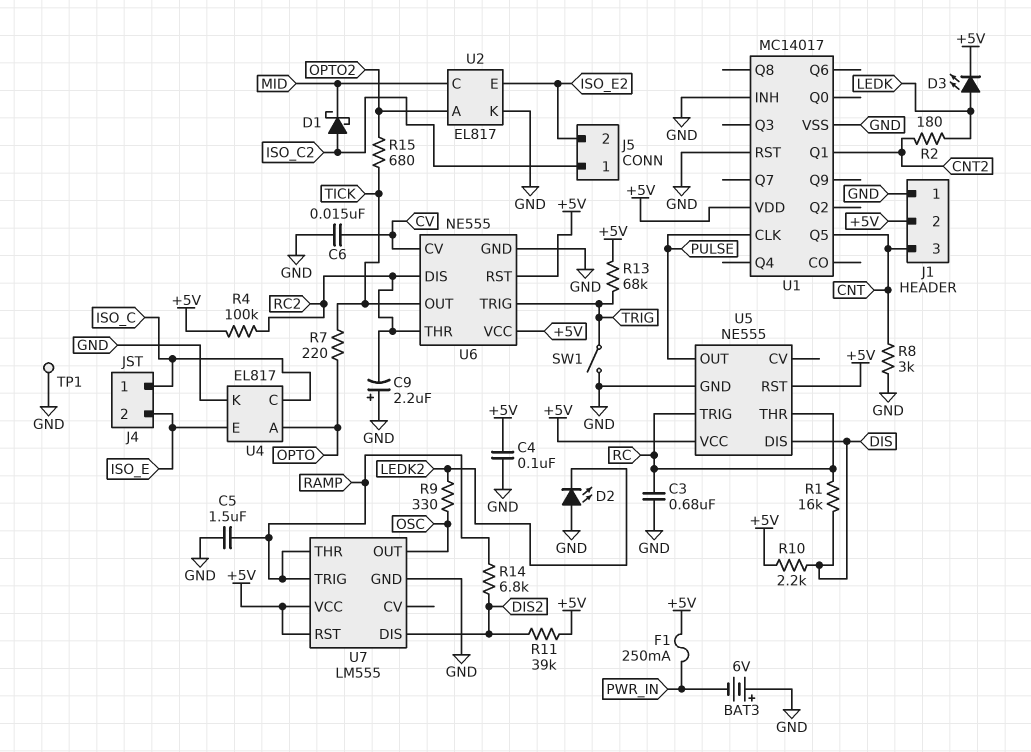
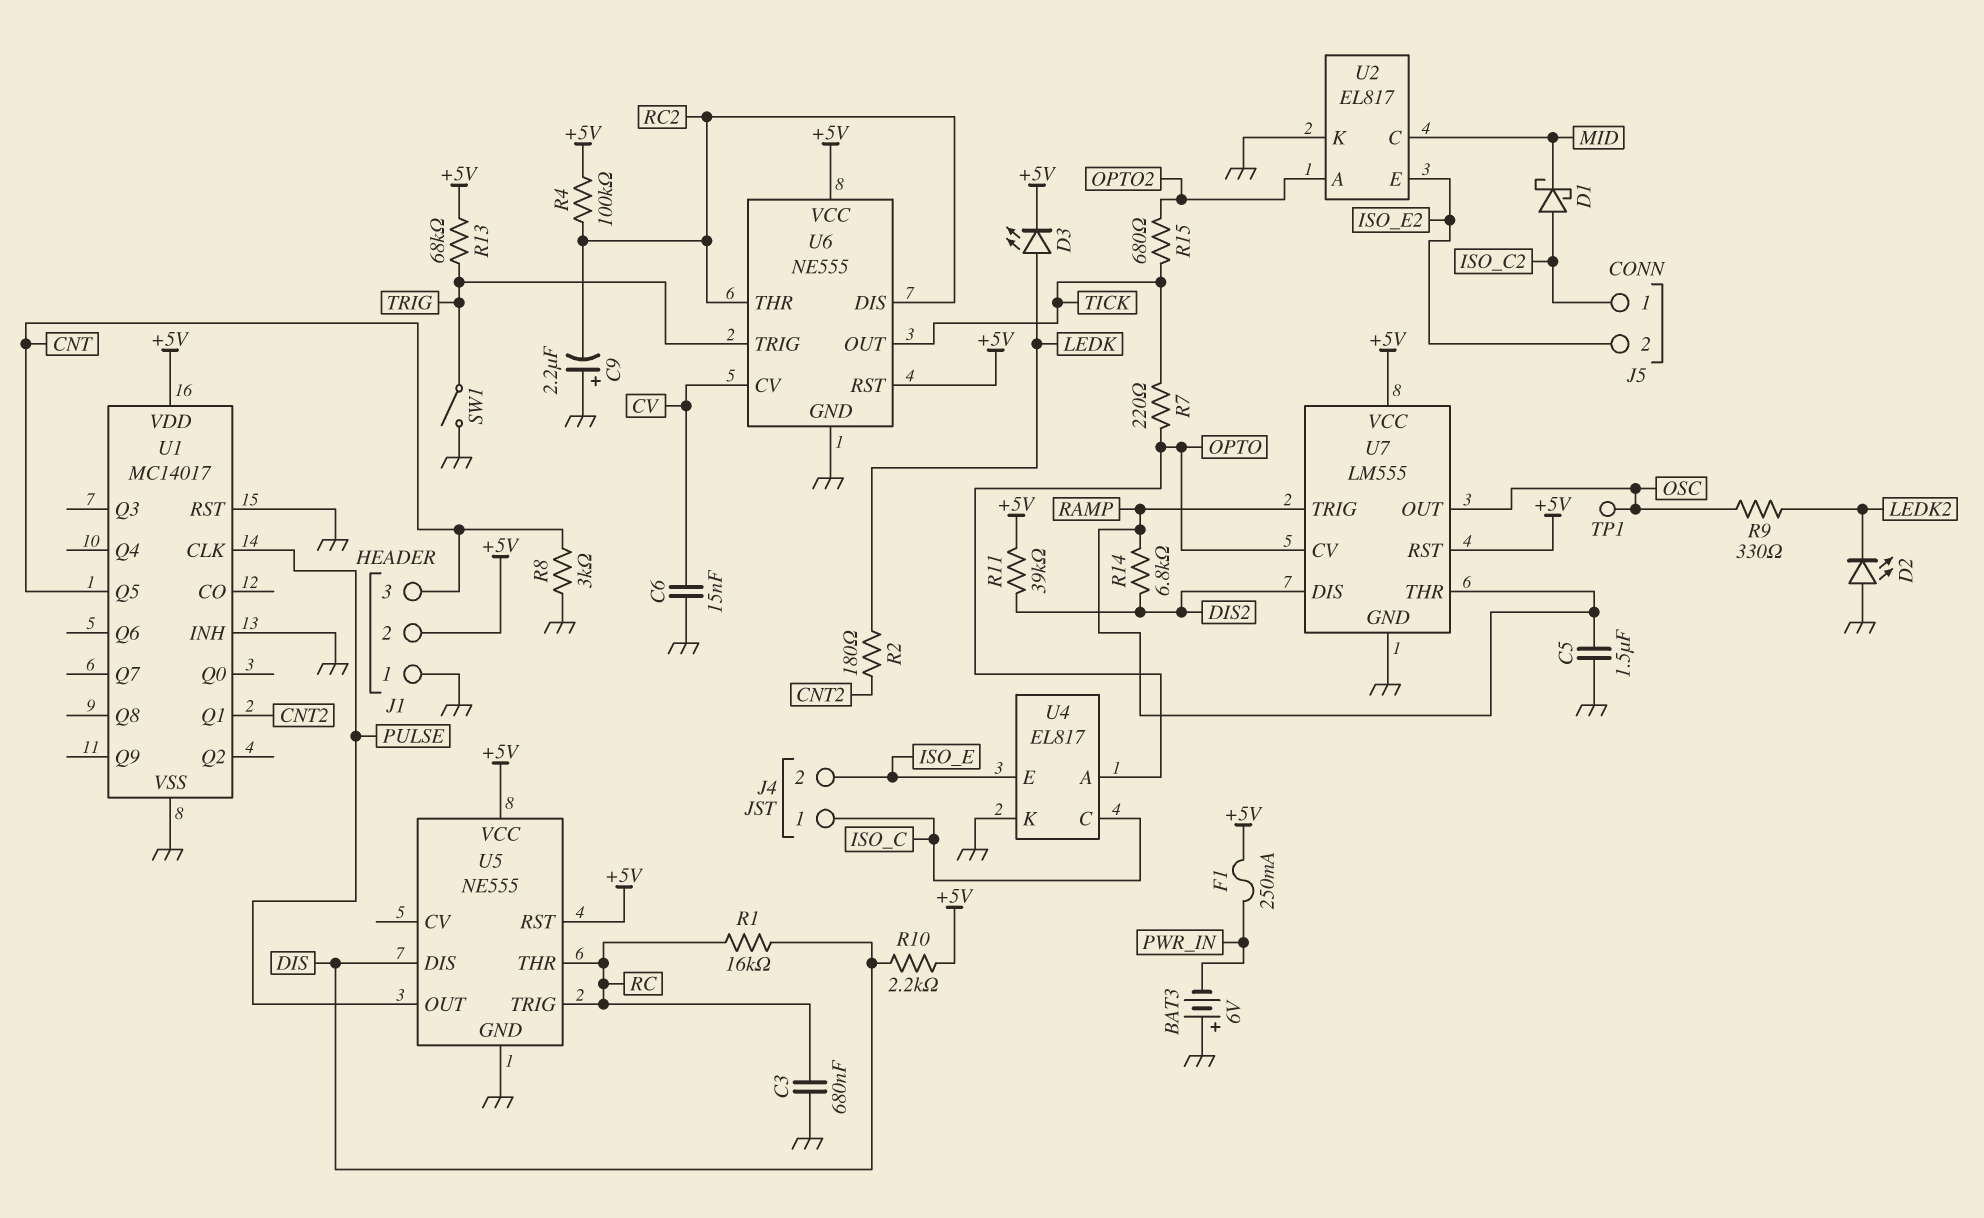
C4: 100nF (+5V, GND) -> none
TP1: test point (GND) -> test point (OSC)
U7 pin CV: none -> OPTO

